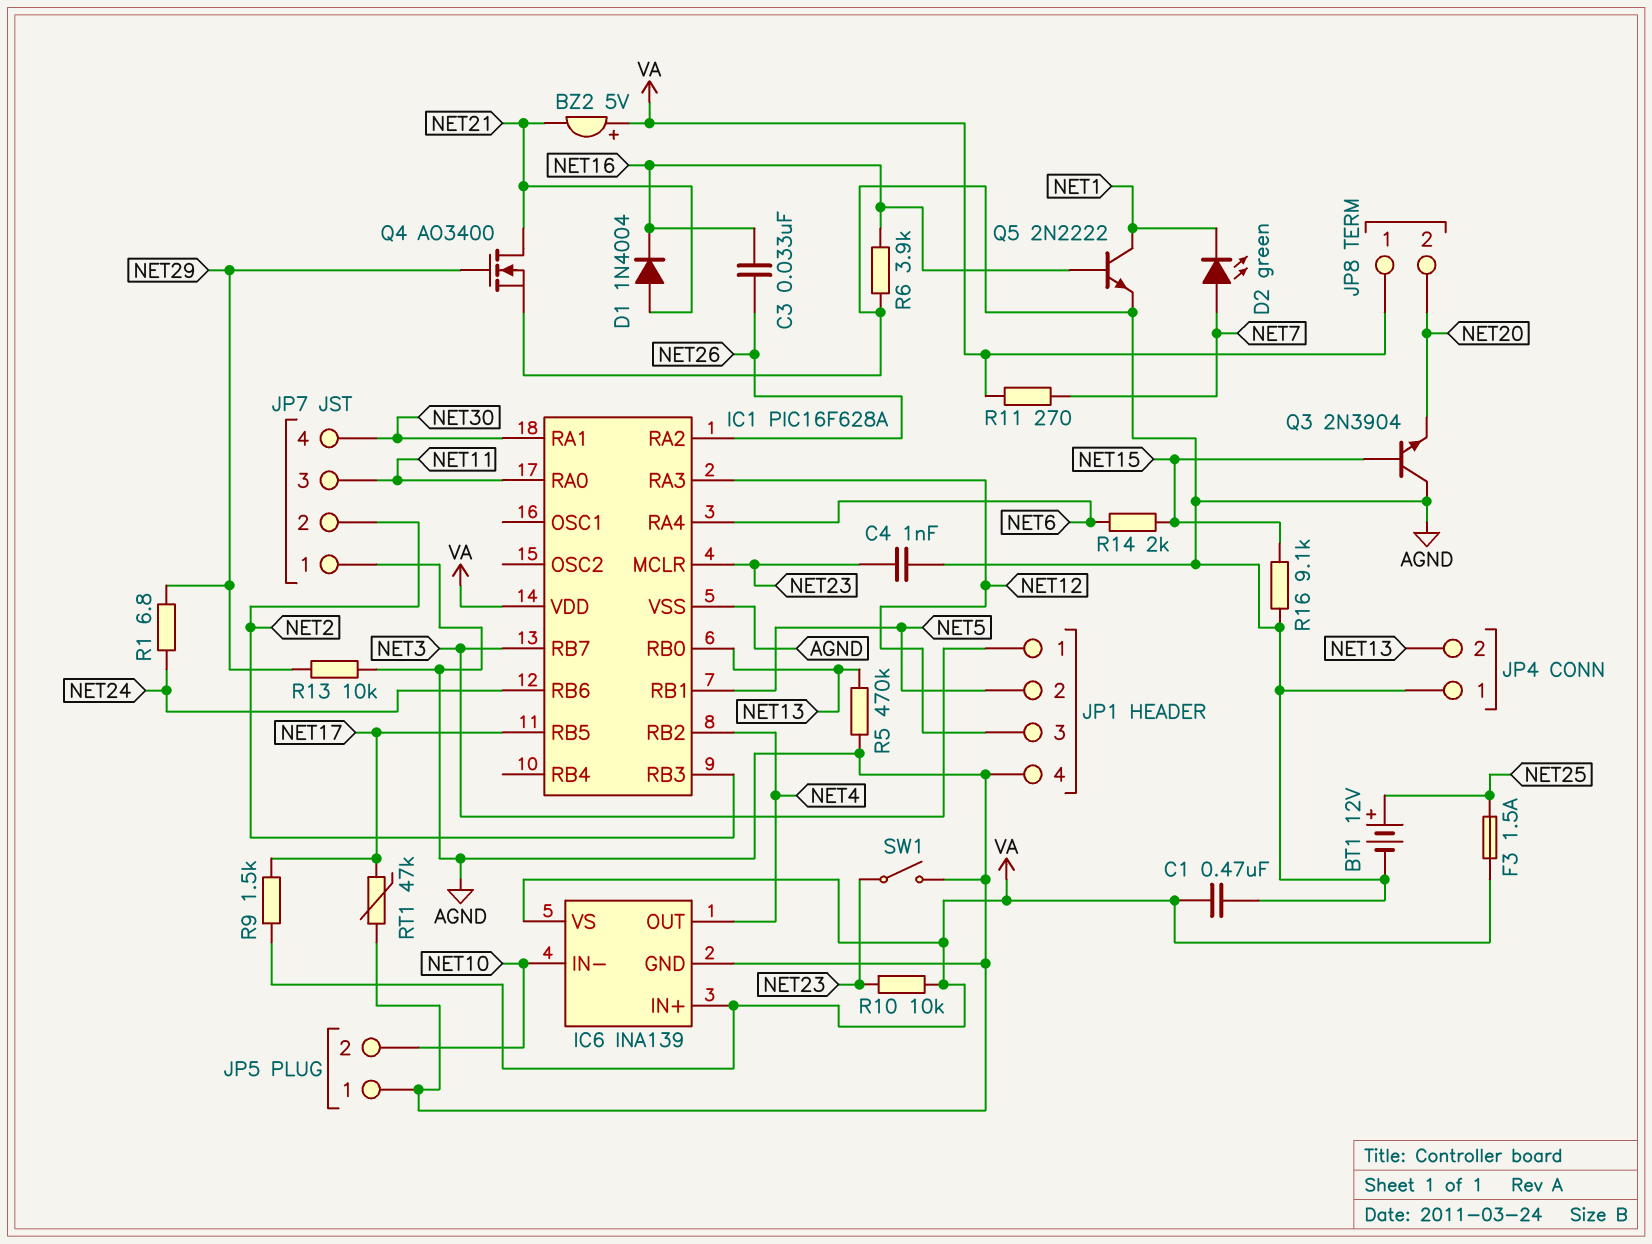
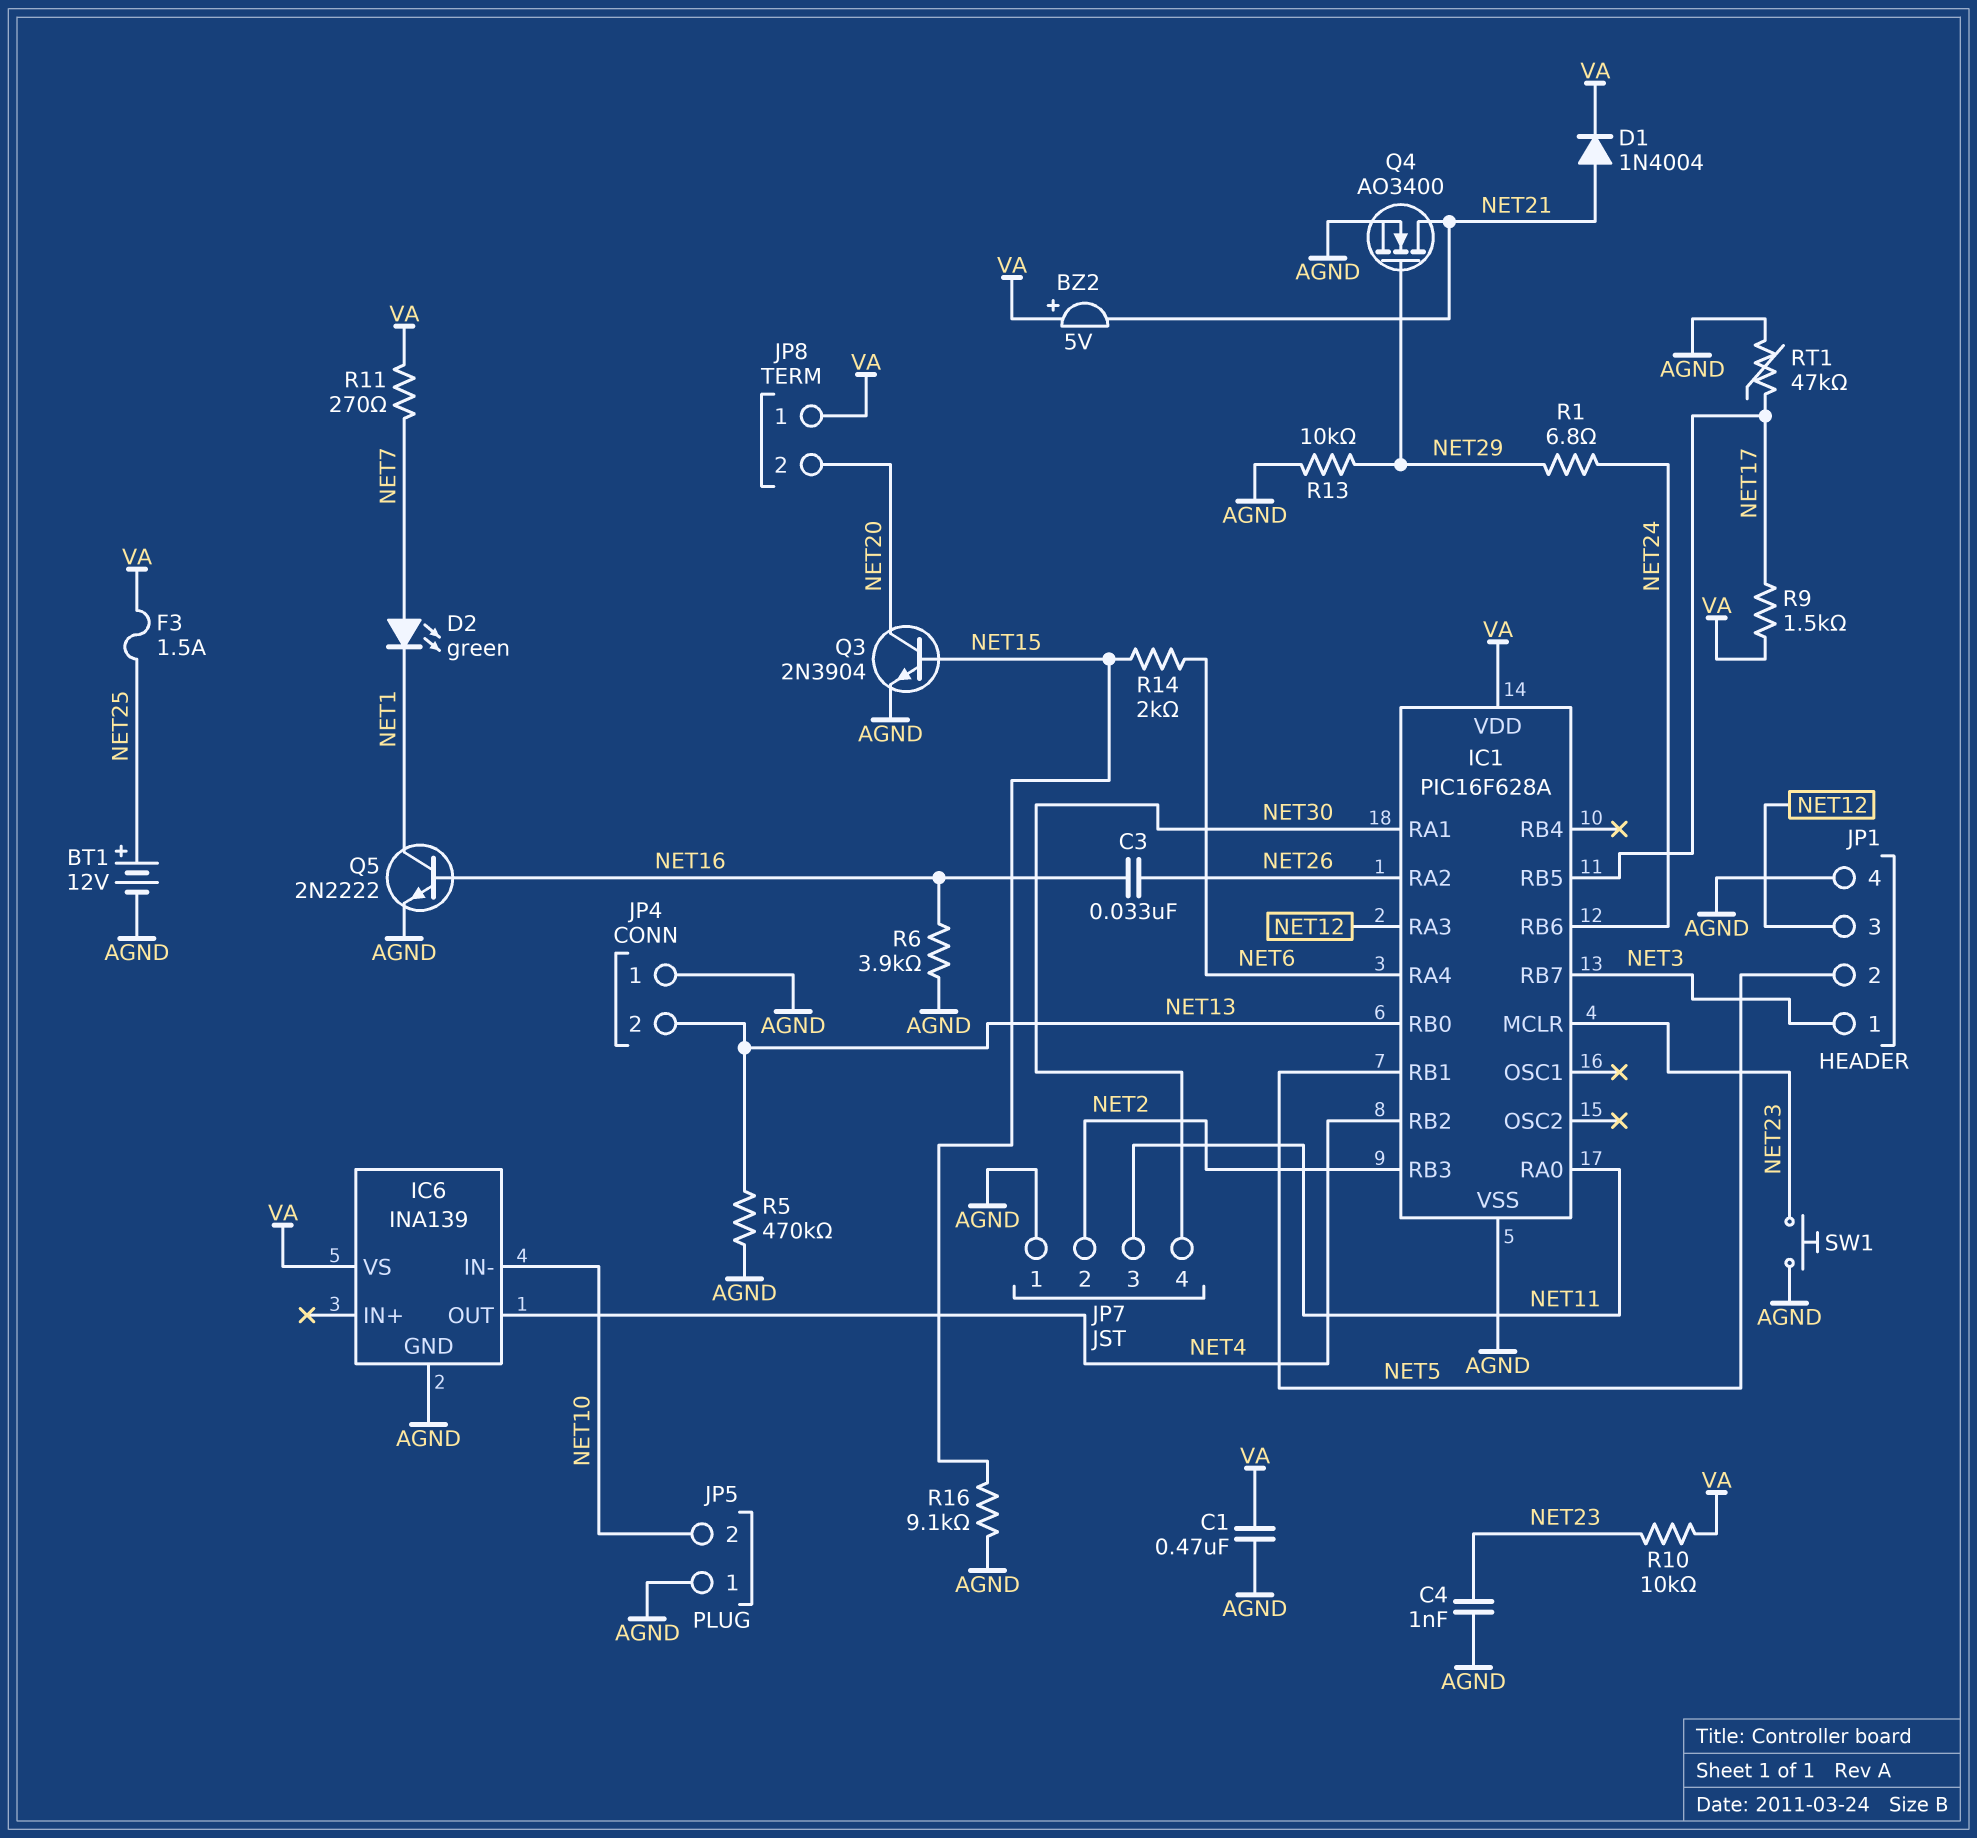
D1: diode 1N4004 (A NET21, K NET16) -> diode 1N4004 (A NET21, K VA)
IC6 pin IN+: VA -> none
Q3: NPN 2N3904 (B NET15, C AGND, E NET20) -> NPN 2N3904 (B NET15, C NET20, E AGND)
SW1: switch (AGND, NET23) -> button (AGND, NET23)

